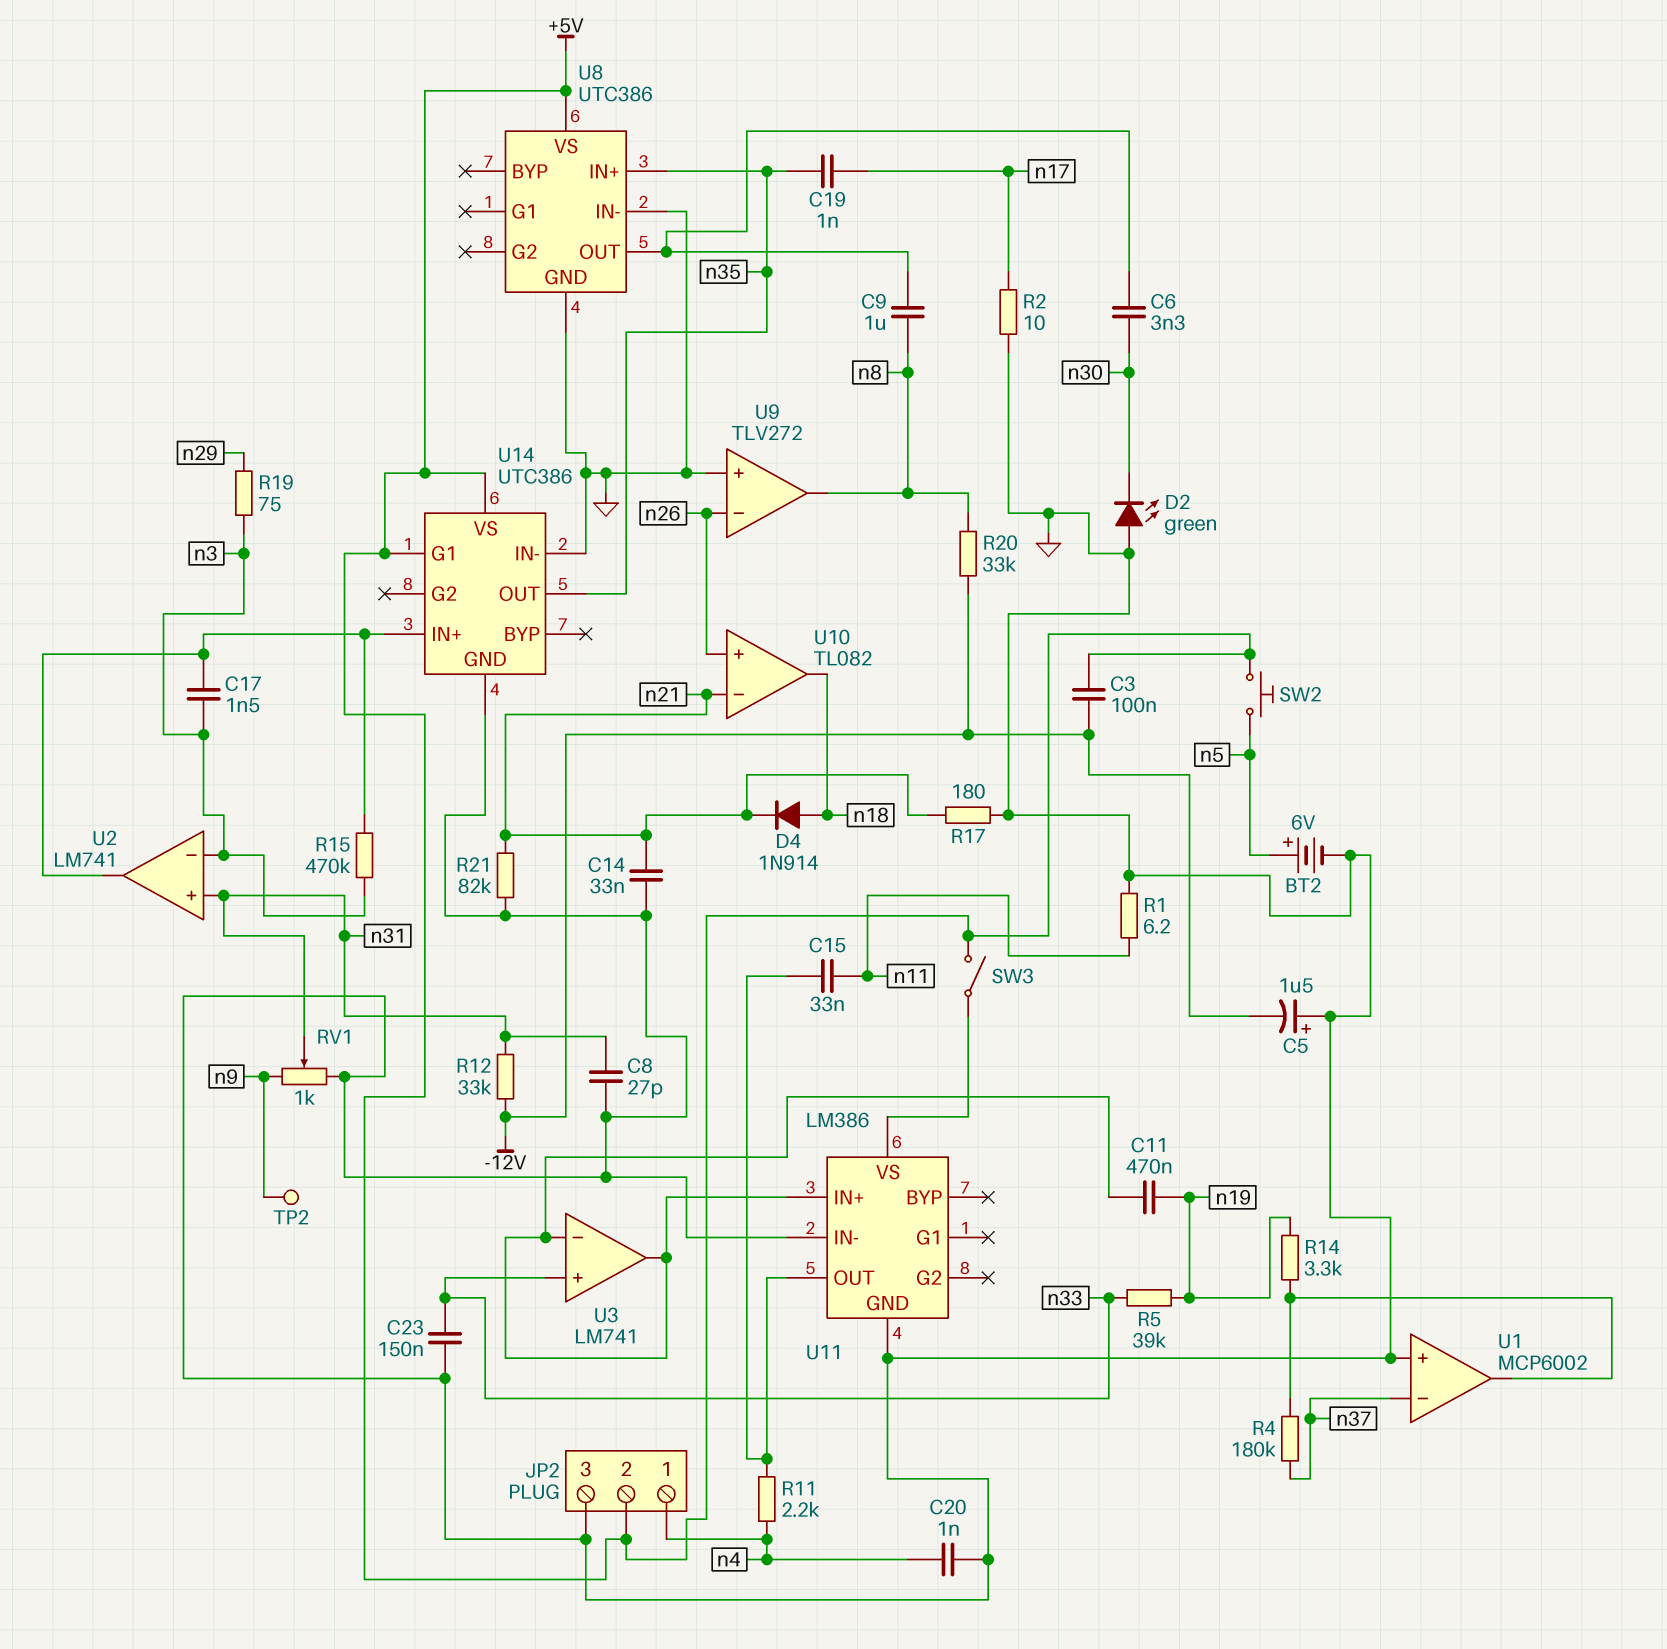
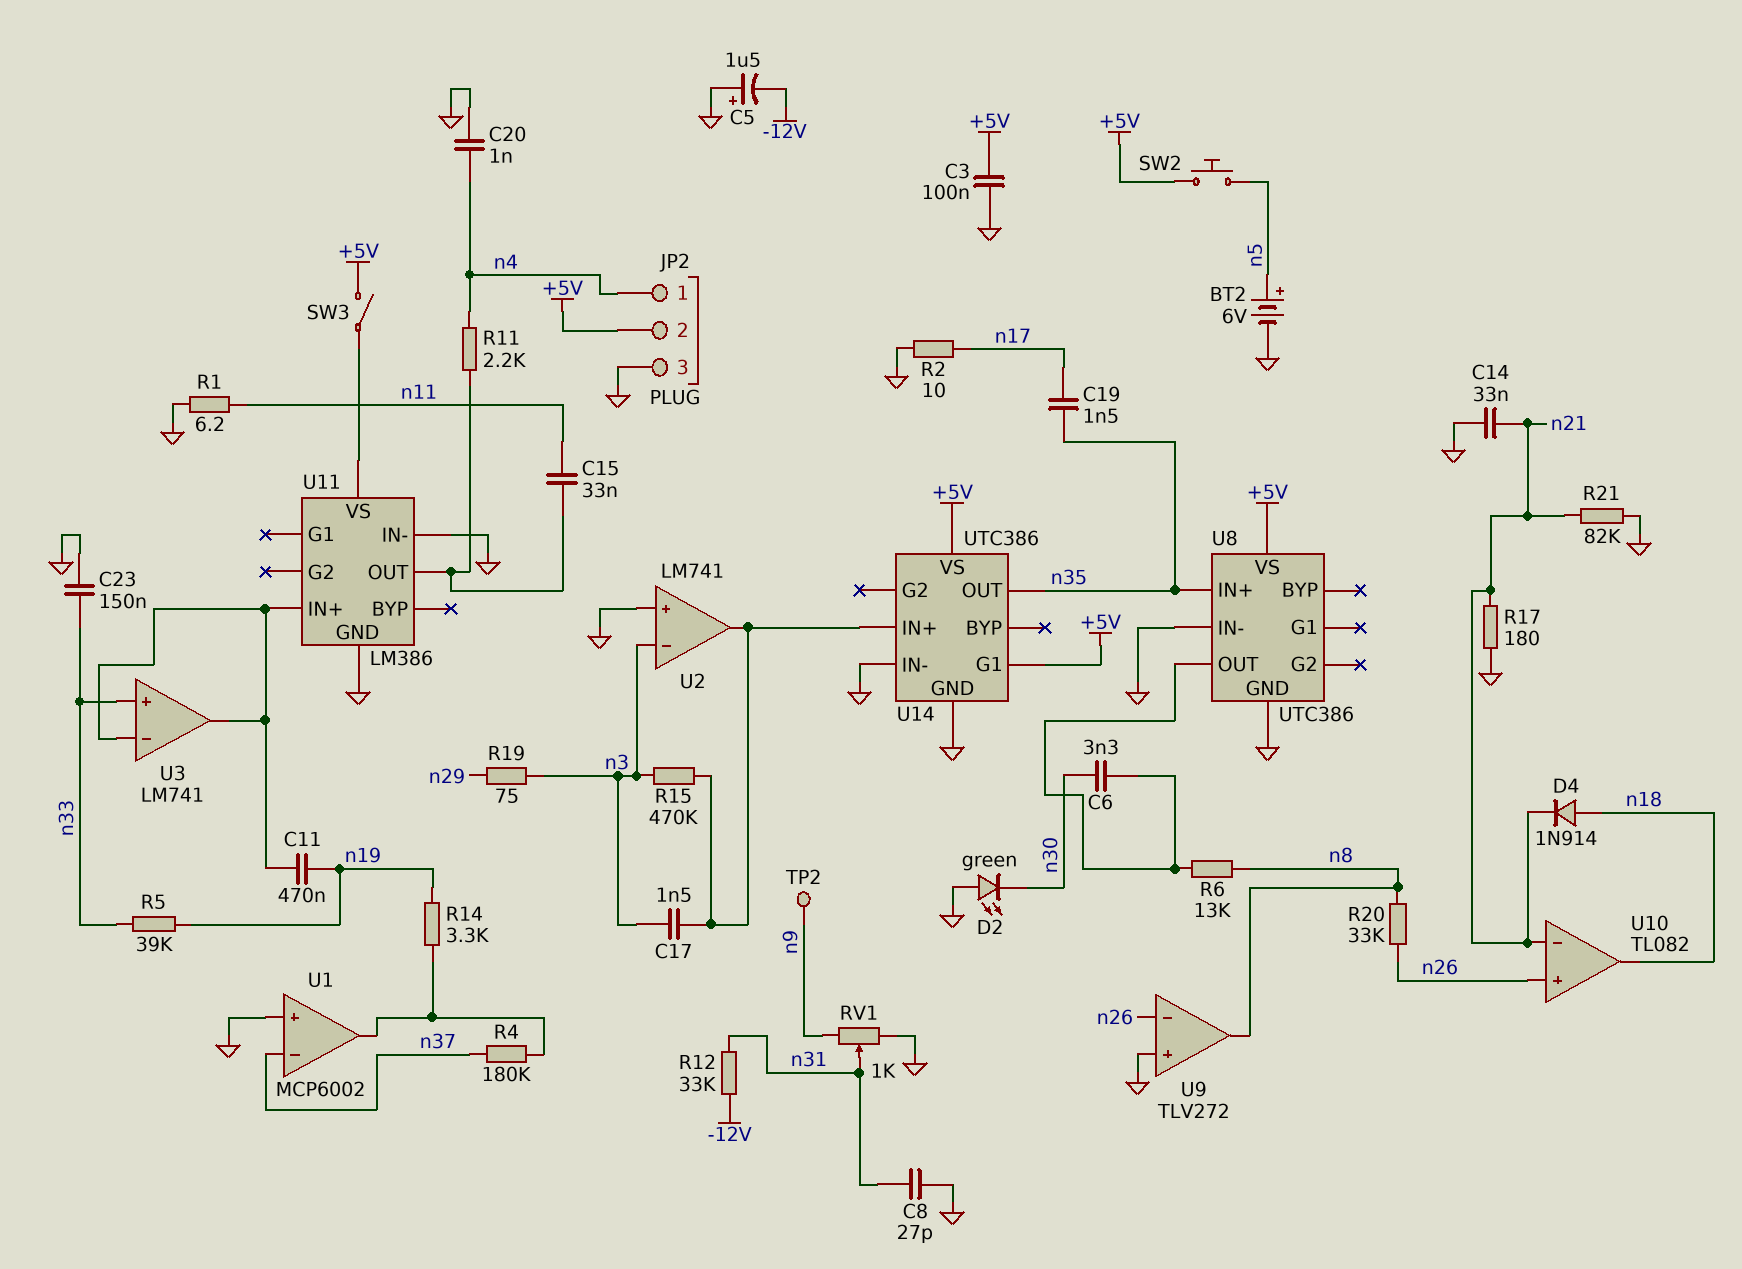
C3: 100nF (+5V, -12V) -> 100nF (+5V, GND)
C9: 1uF (U8/OUT, n8) -> none
C19: 1nF (n17, n35) -> 1.5nF (n17, n35)
R6: none -> 13k (U8/OUT, n8)
R20: 33k (-12V, n8) -> 33k (n8, n26)
U2 pin in+: n31 -> GND

